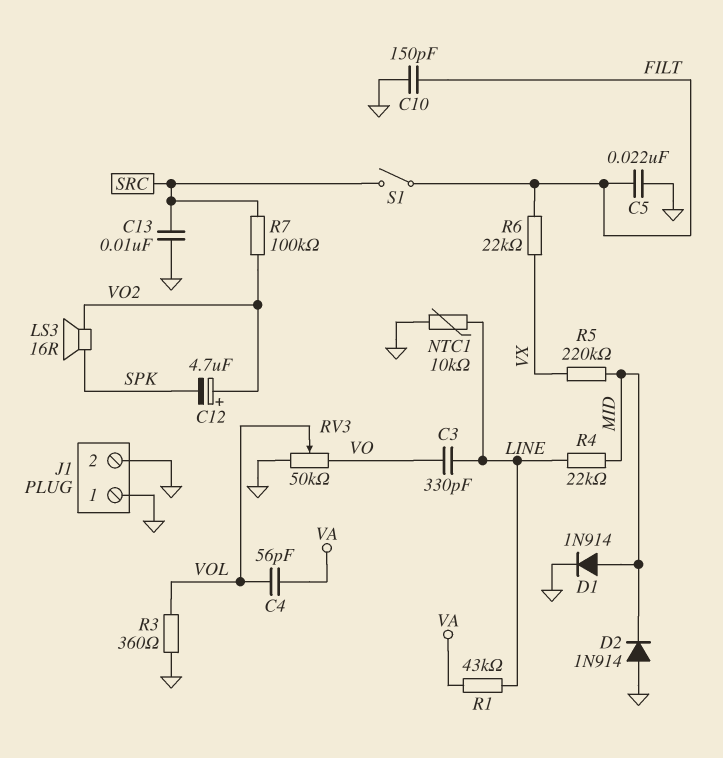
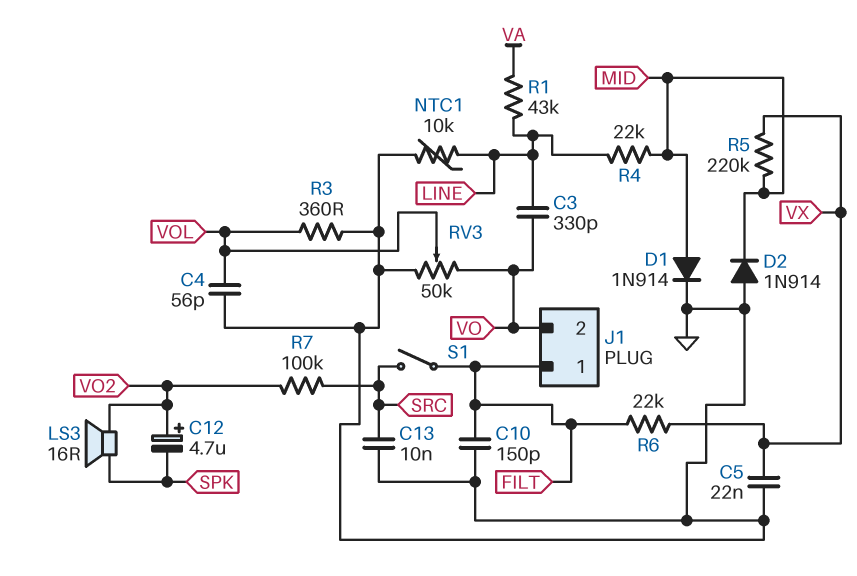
C4: 56pF (VA, VOL) -> 56pF (GND, VOL)
C5: 22nF (FILT, GND) -> 22nF (GND, VX)
J1 pin 1: GND -> FILT
J1 pin 2: GND -> VO

